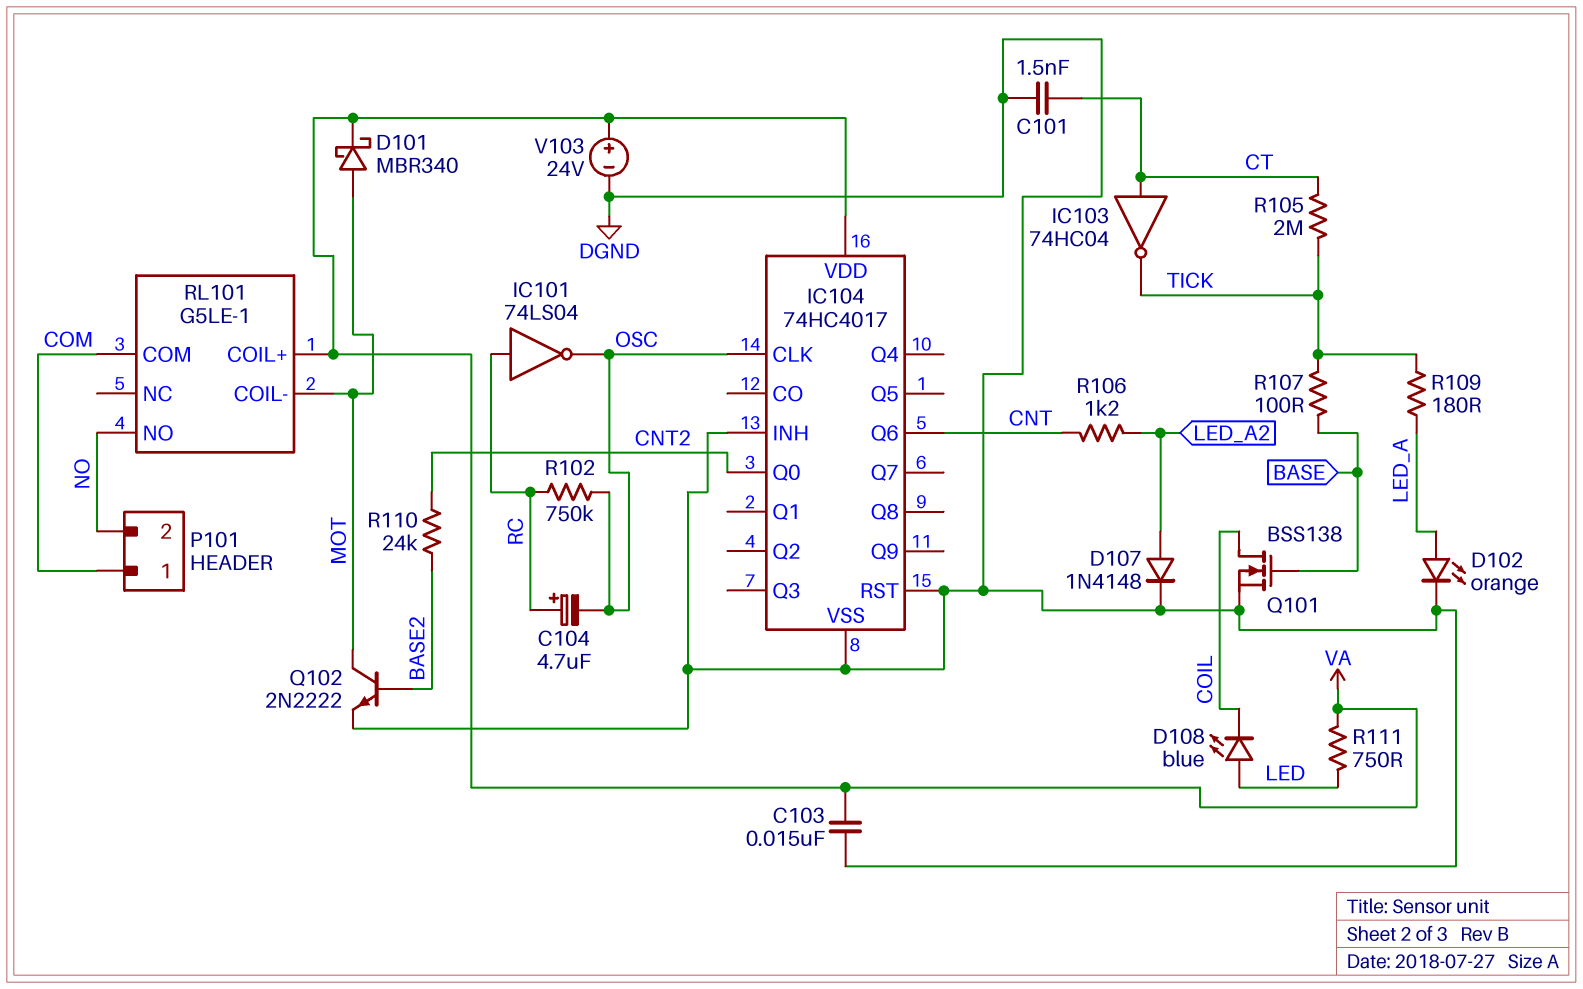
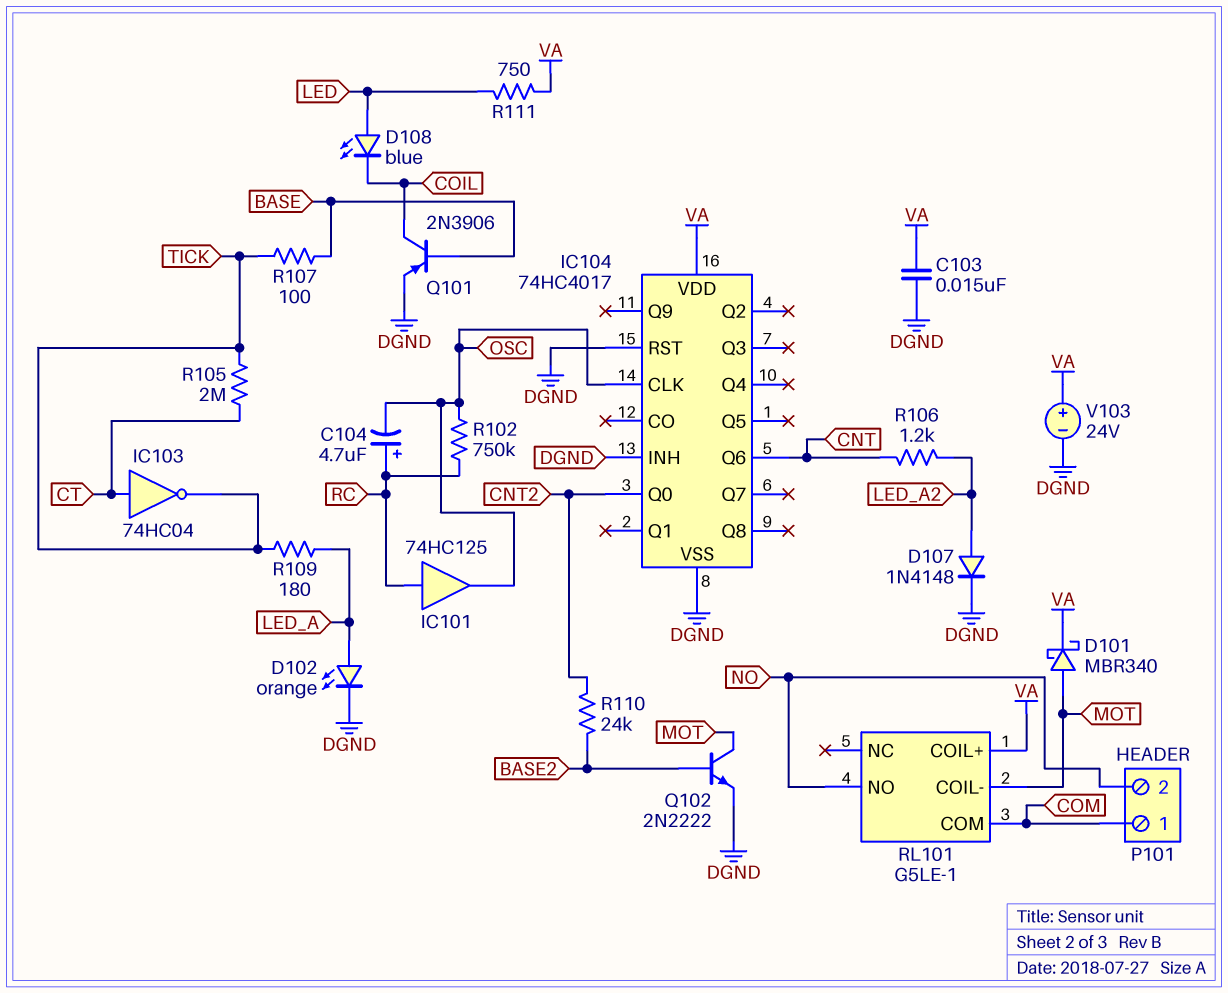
C101: 1.5nF (CT, DGND) -> none
IC101: NOT 74LS04 (in RC, out OSC) -> buffer 74HC125 (in RC, out OSC)
Q101: NMOS BSS138 (G BASE, D COIL, S DGND) -> PNP 2N3906 (B BASE, C COIL, E DGND)

